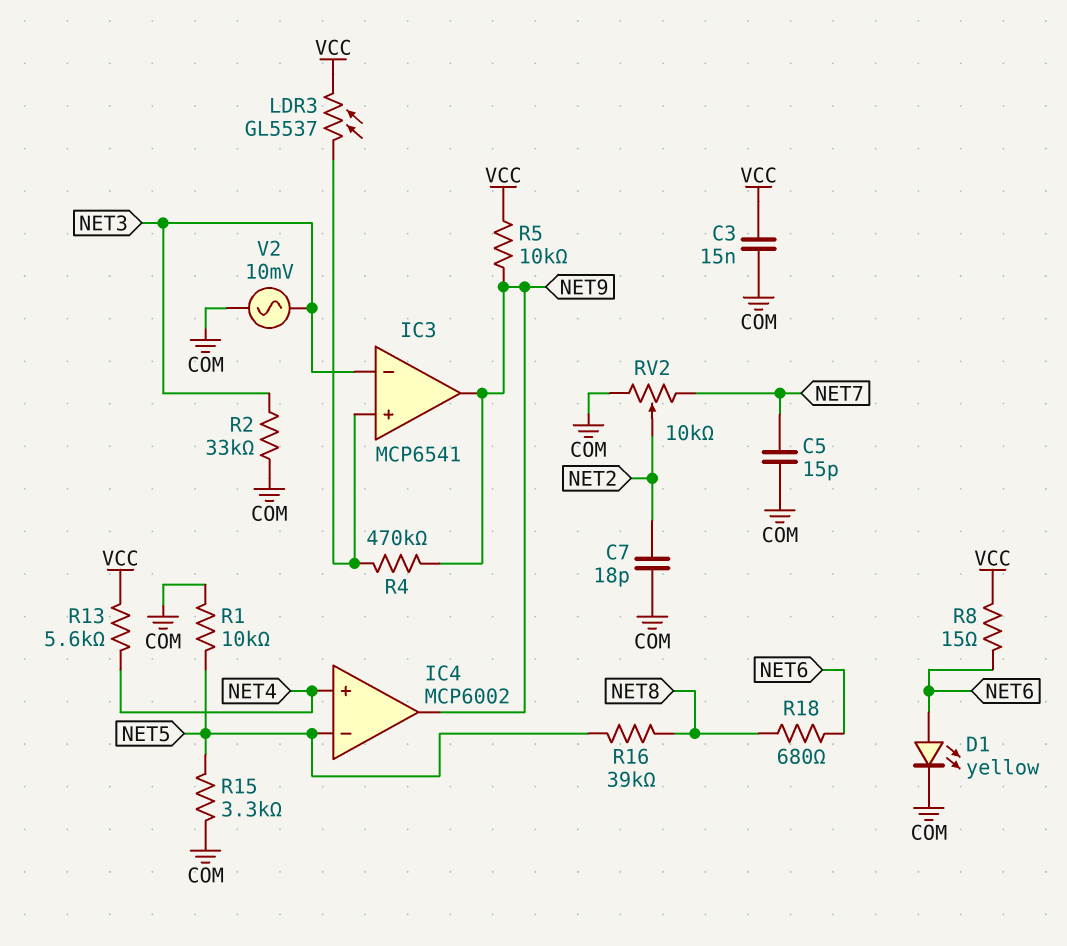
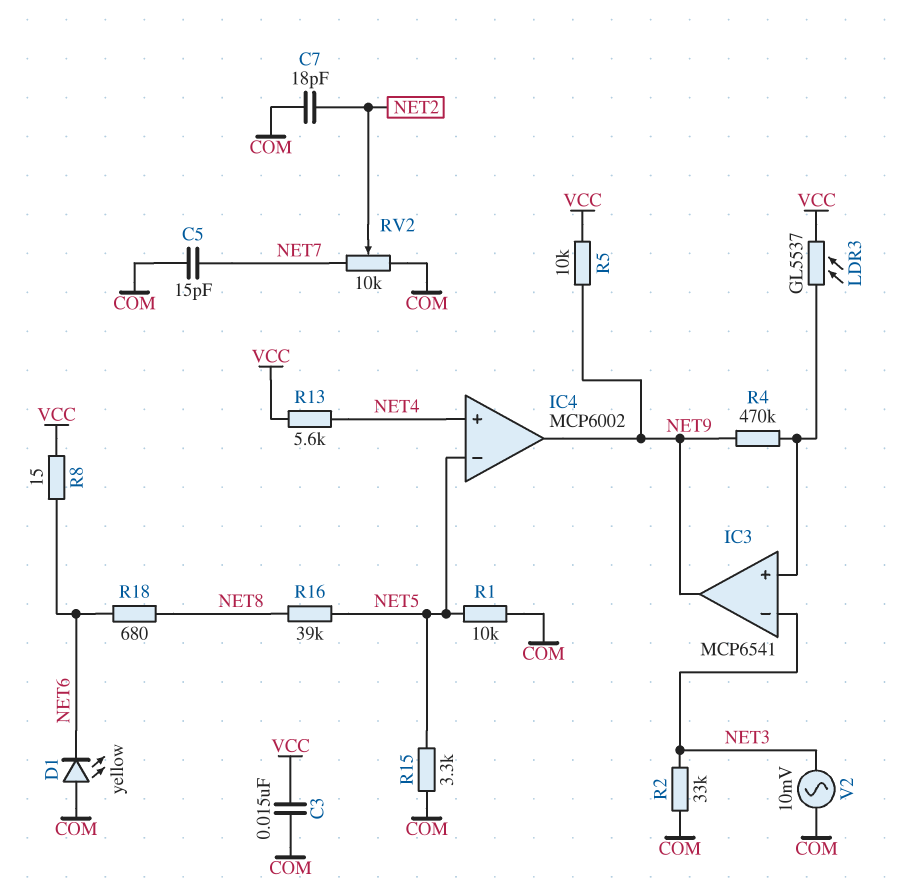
D1: LED yellow (A NET6, K COM) -> LED yellow (A COM, K NET6)

